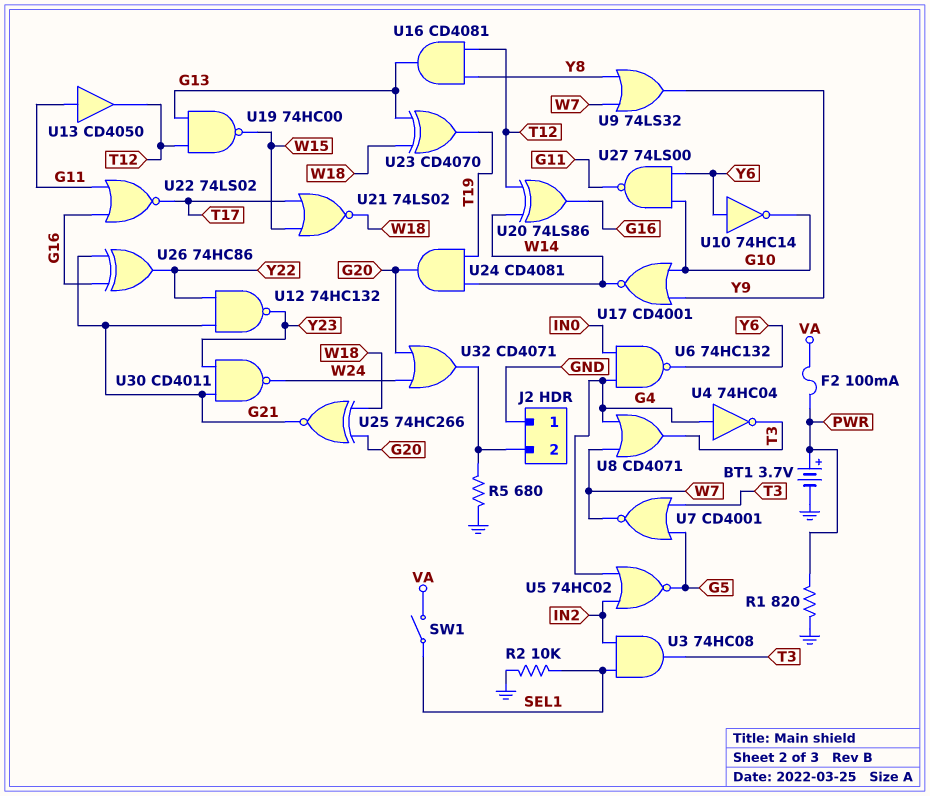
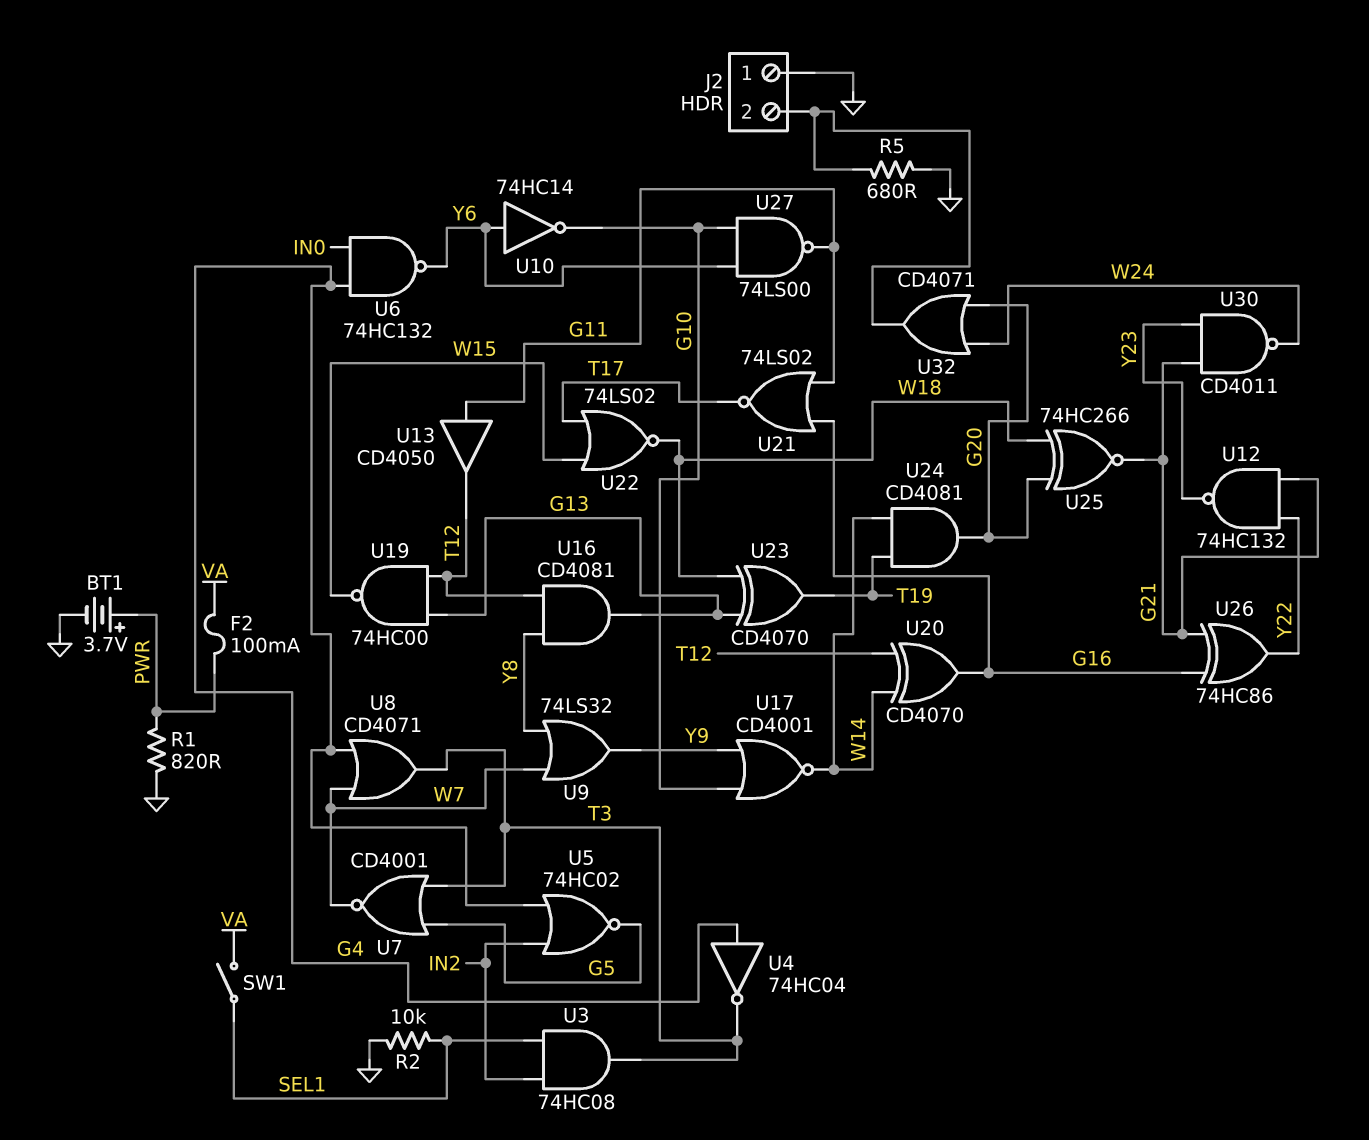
U20: XOR 74LS86 (in T12, in W14, out G16) -> XOR CD4070 (in T12, in W14, out G16)
U21: NOR 74LS02 (in T17, in W15, out W18) -> NOR 74LS02 (in G11, in G16, out T17)
U22: NOR 74LS02 (in G11, in G16, out T17) -> NOR 74LS02 (in T17, in W15, out W18)

